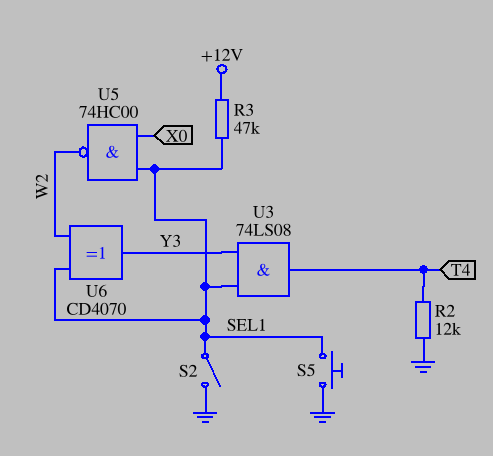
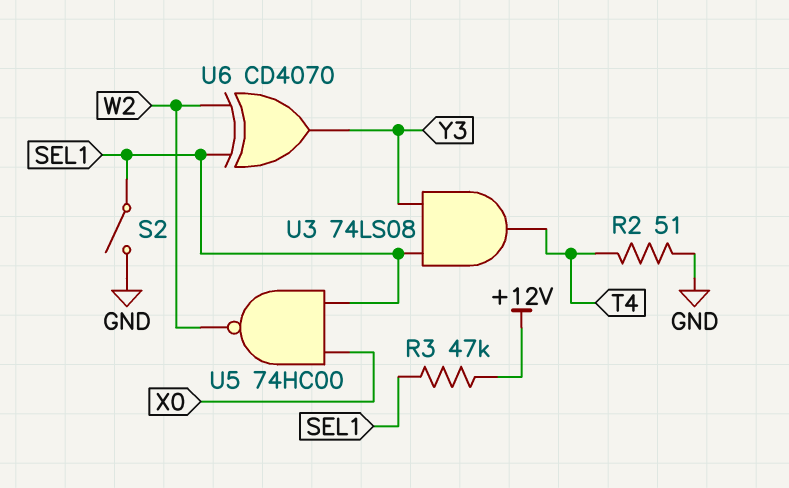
R2: 12k (GND, T4) -> 51 (GND, T4)
S5: button (GND, SEL1) -> none

